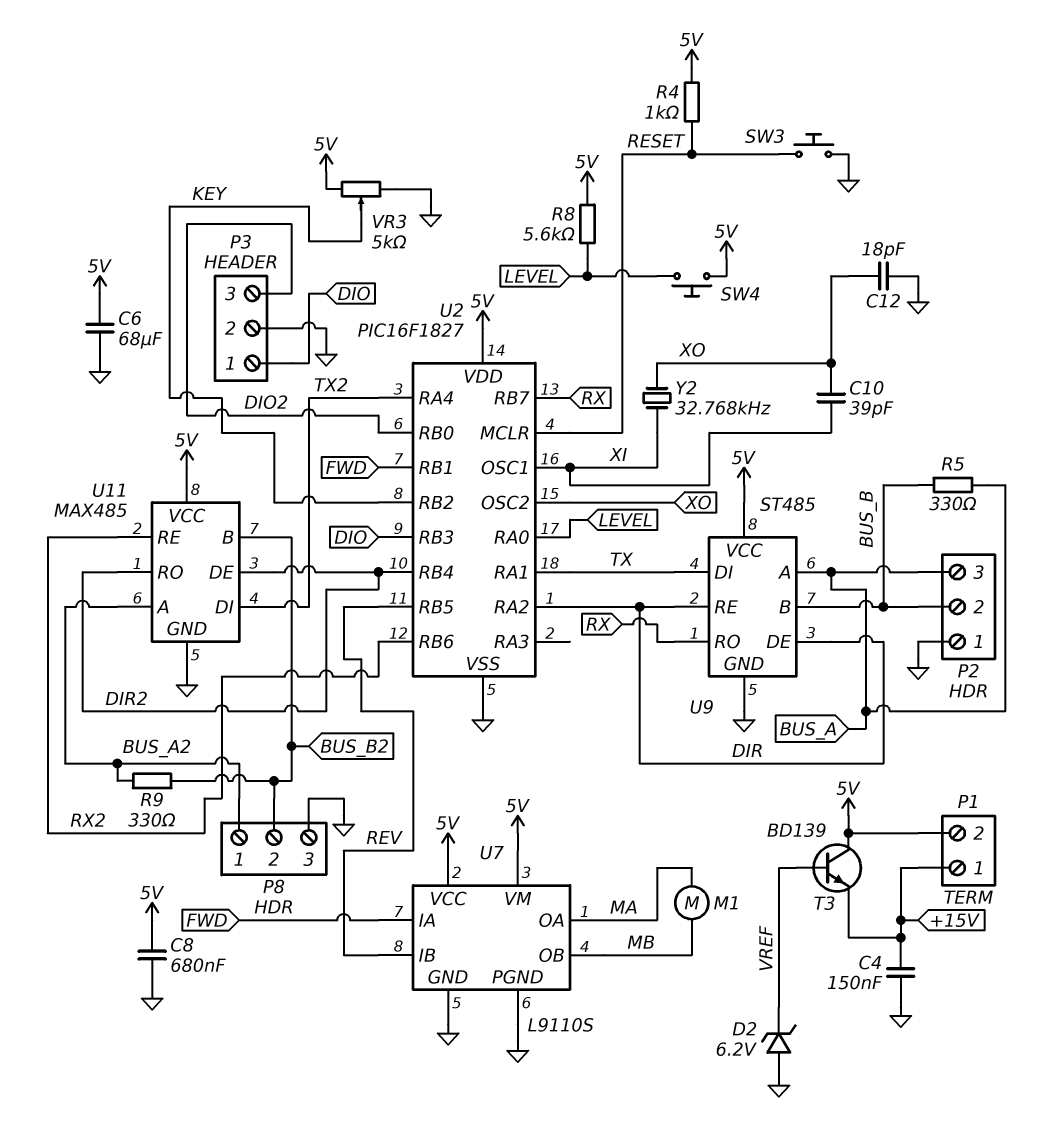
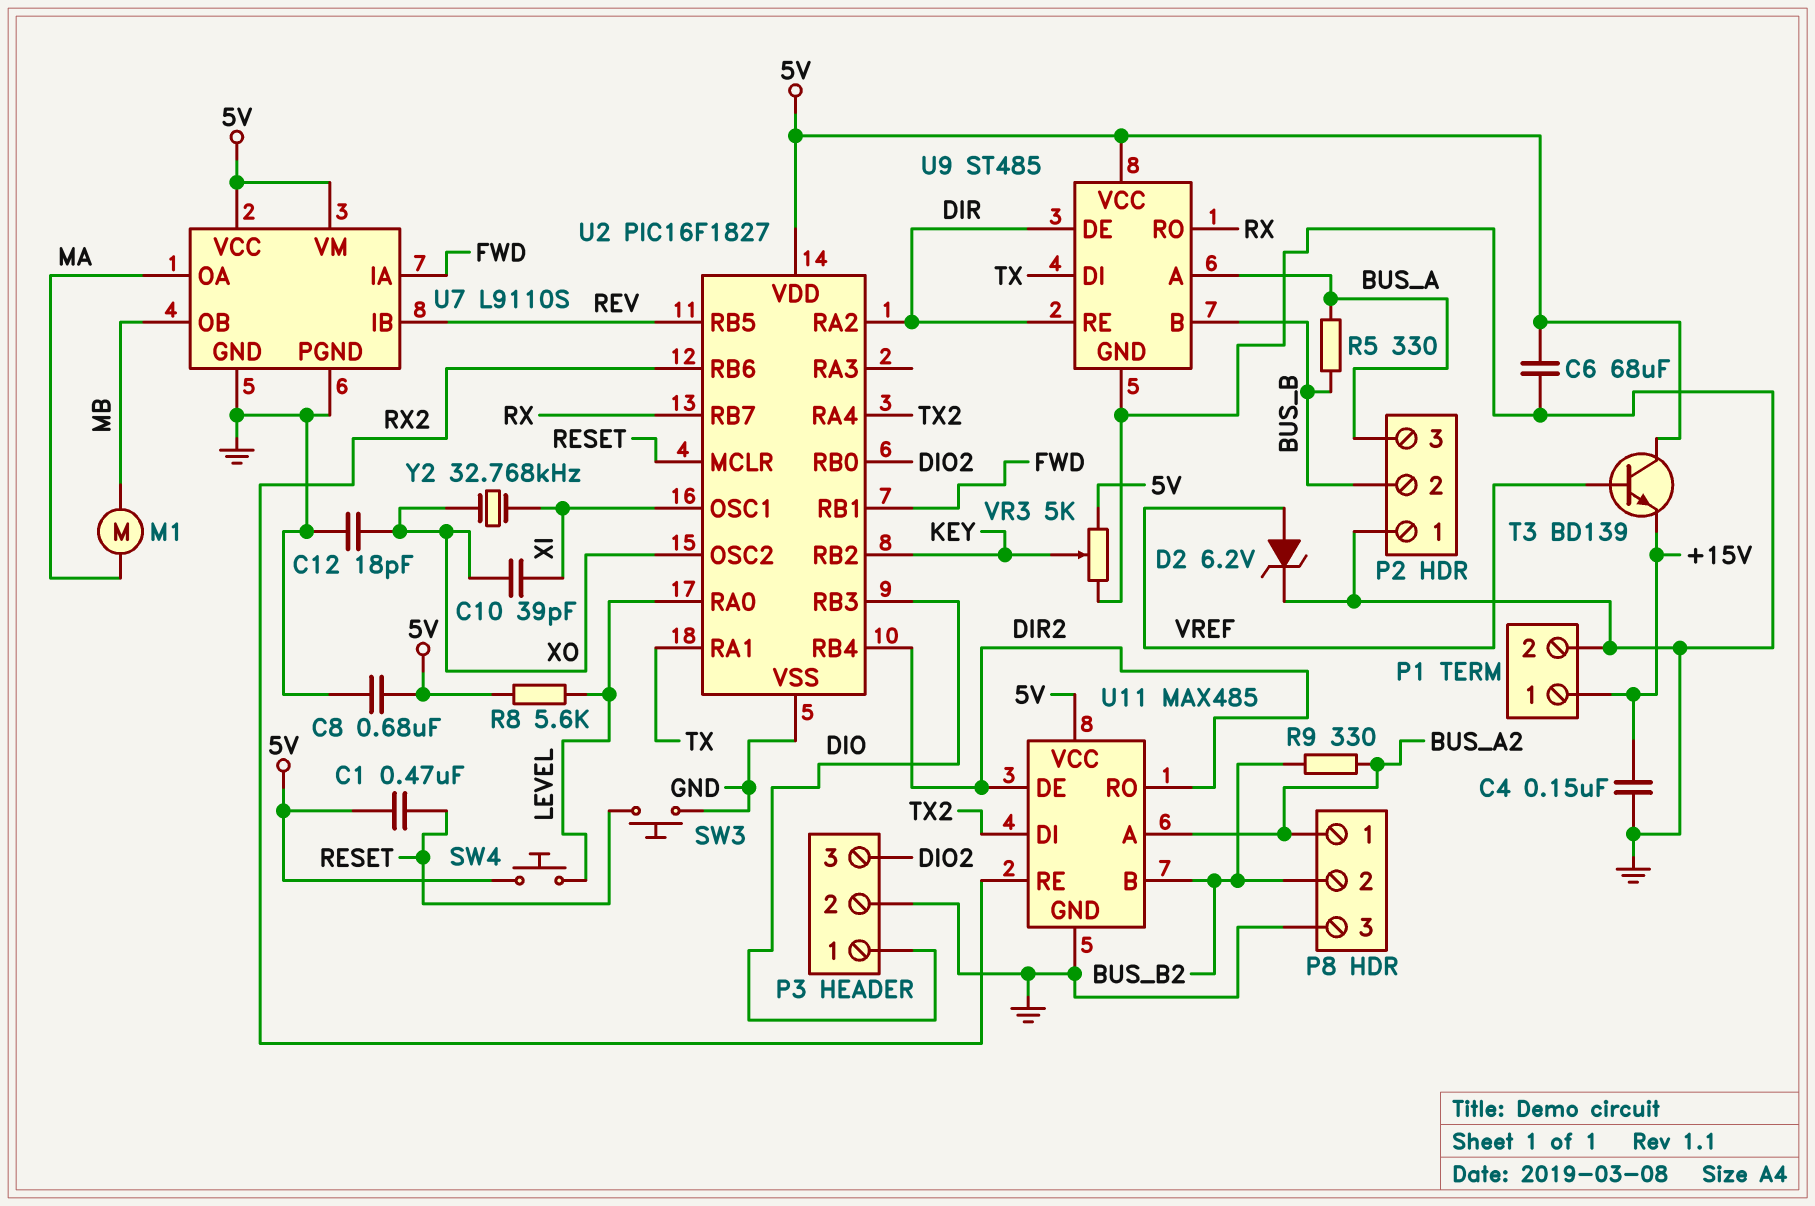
C1: none -> 470nF (5V, RESET)
D2: zener 6.2V (A GND, K VREF) -> zener 6.2V (A VREF, K GND)
P1 pin 2: 5V -> GND
R4: 1k (5V, RESET) -> none

